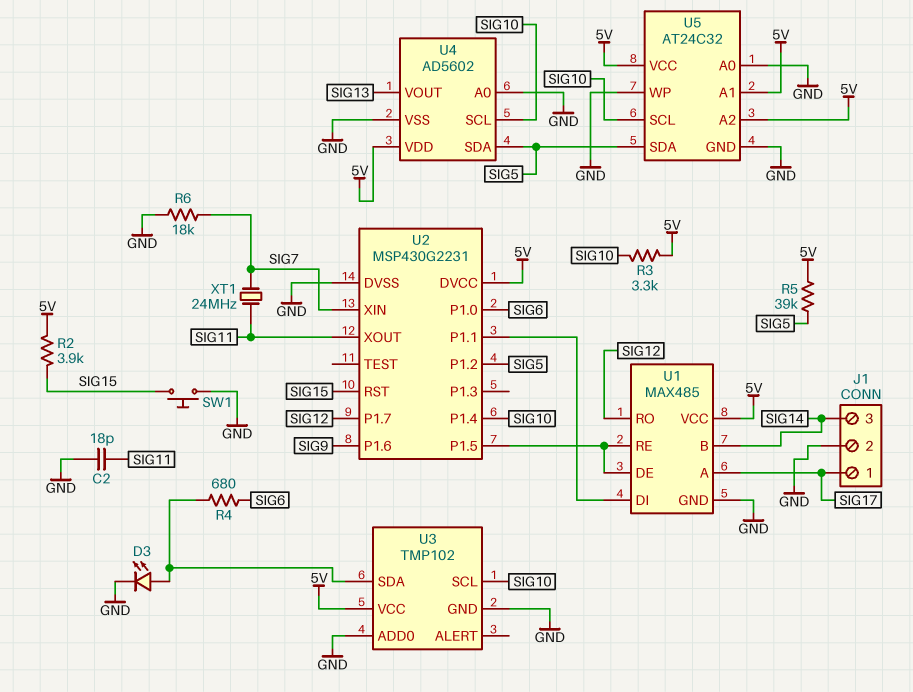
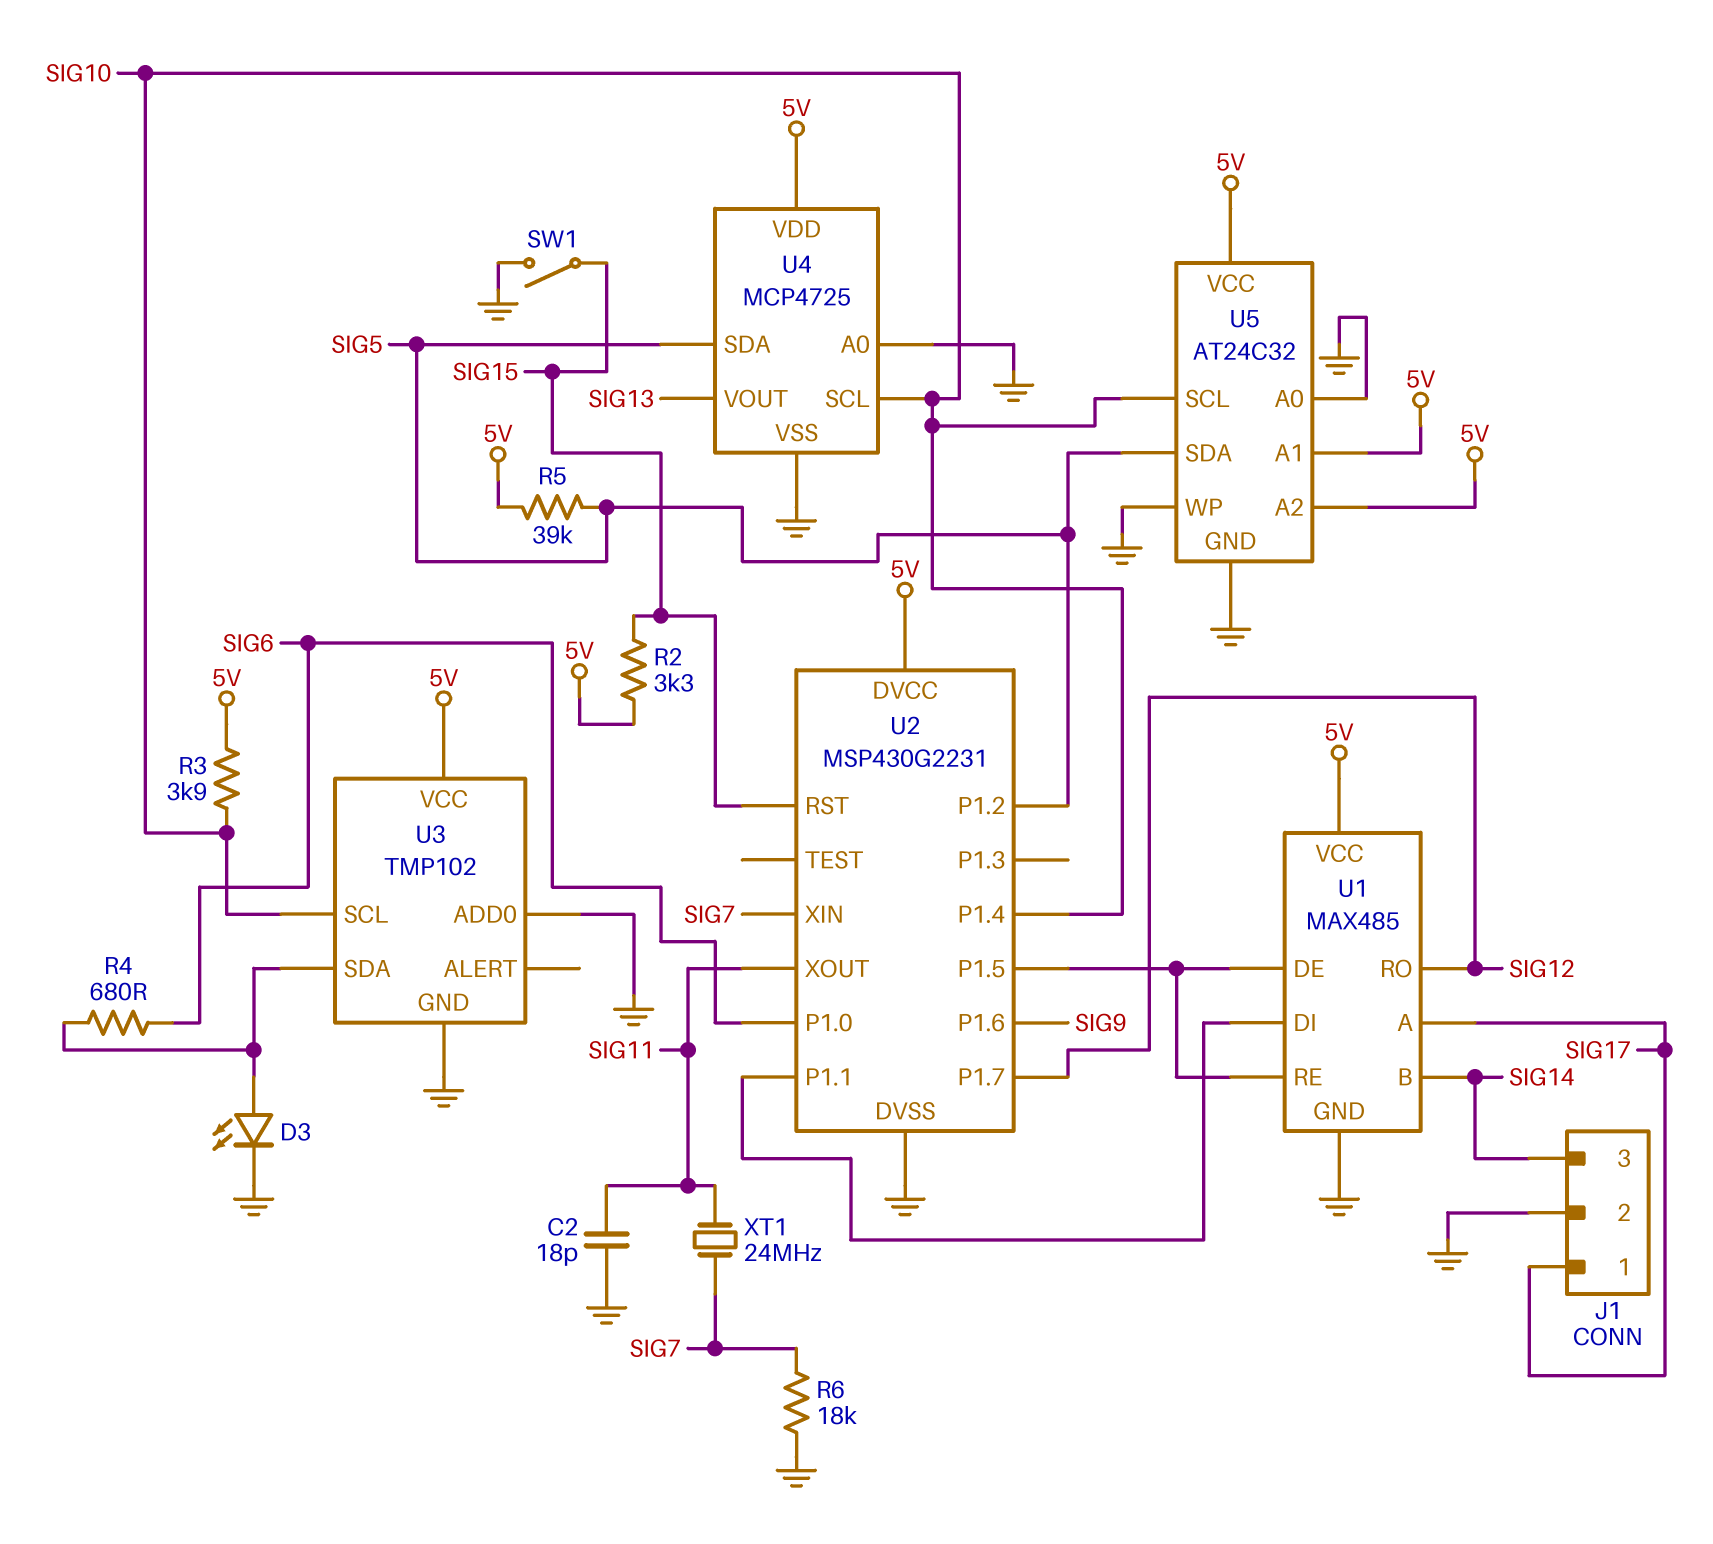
R2: 3.9k (5V, SIG15) -> 3.3k (5V, SIG15)
R3: 3.3k (5V, SIG10) -> 3.9k (5V, SIG10)
SW1: button (GND, SIG15) -> switch (GND, SIG15)
U4: AD5602 -> MCP4725

